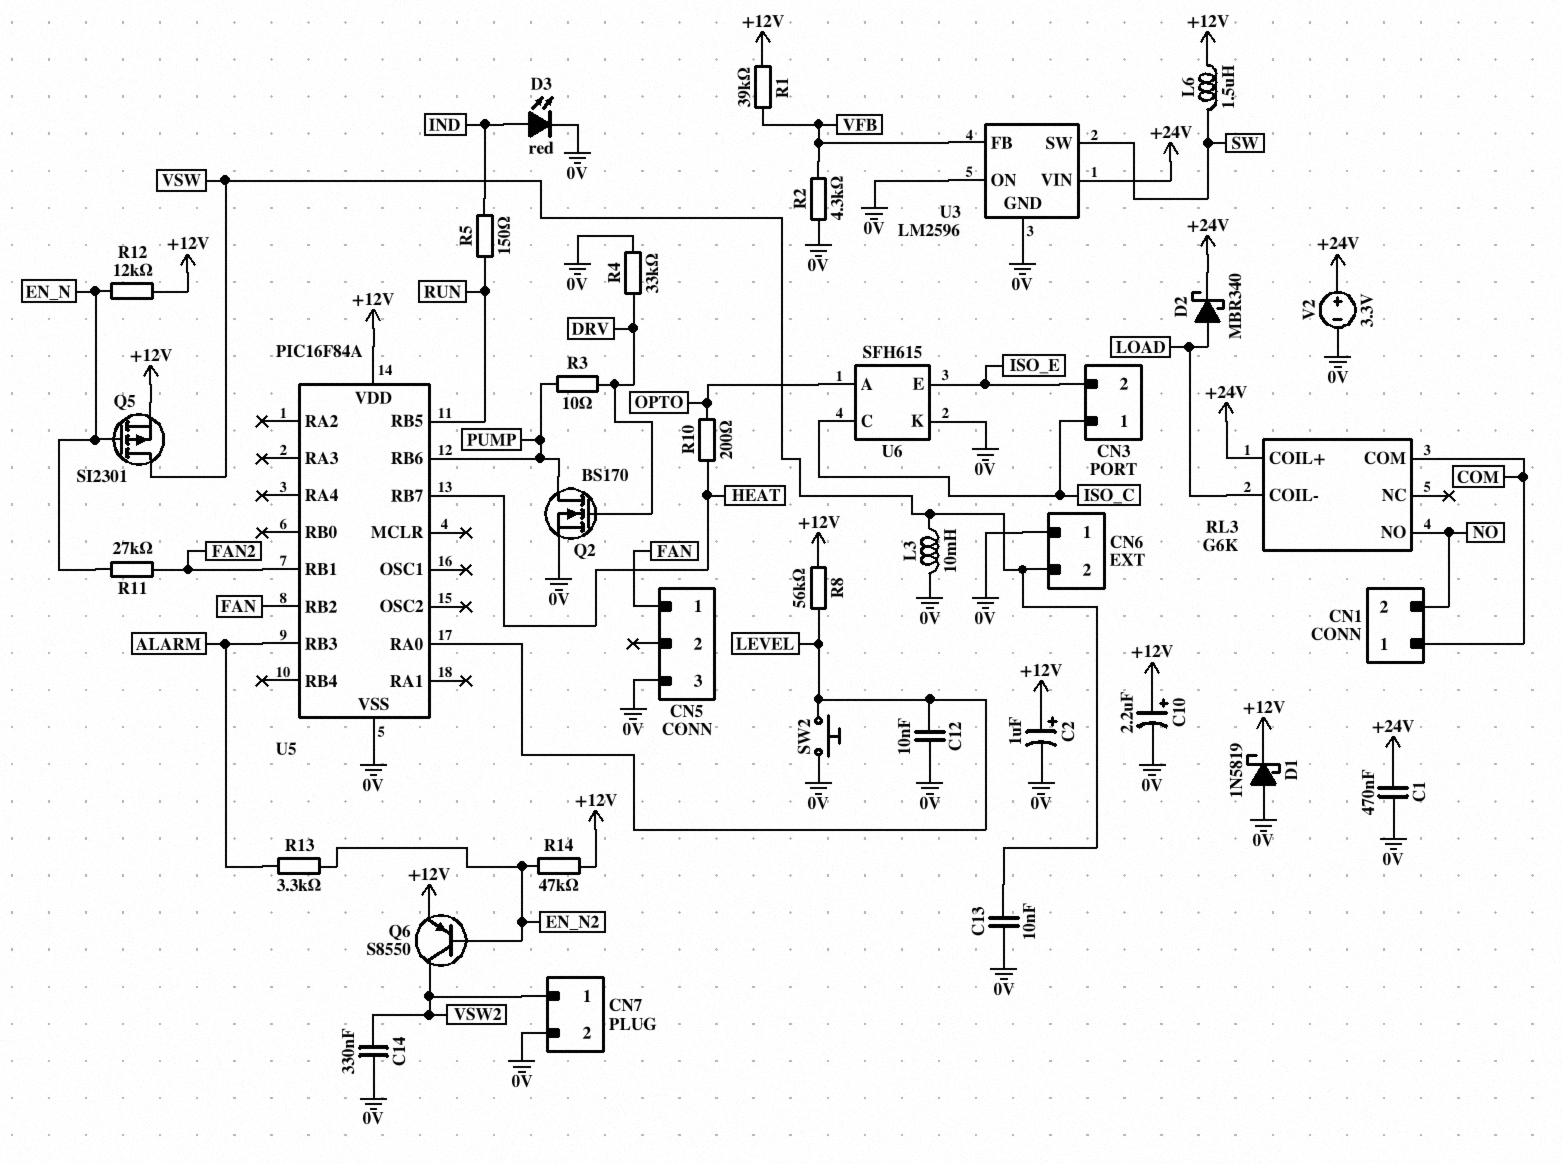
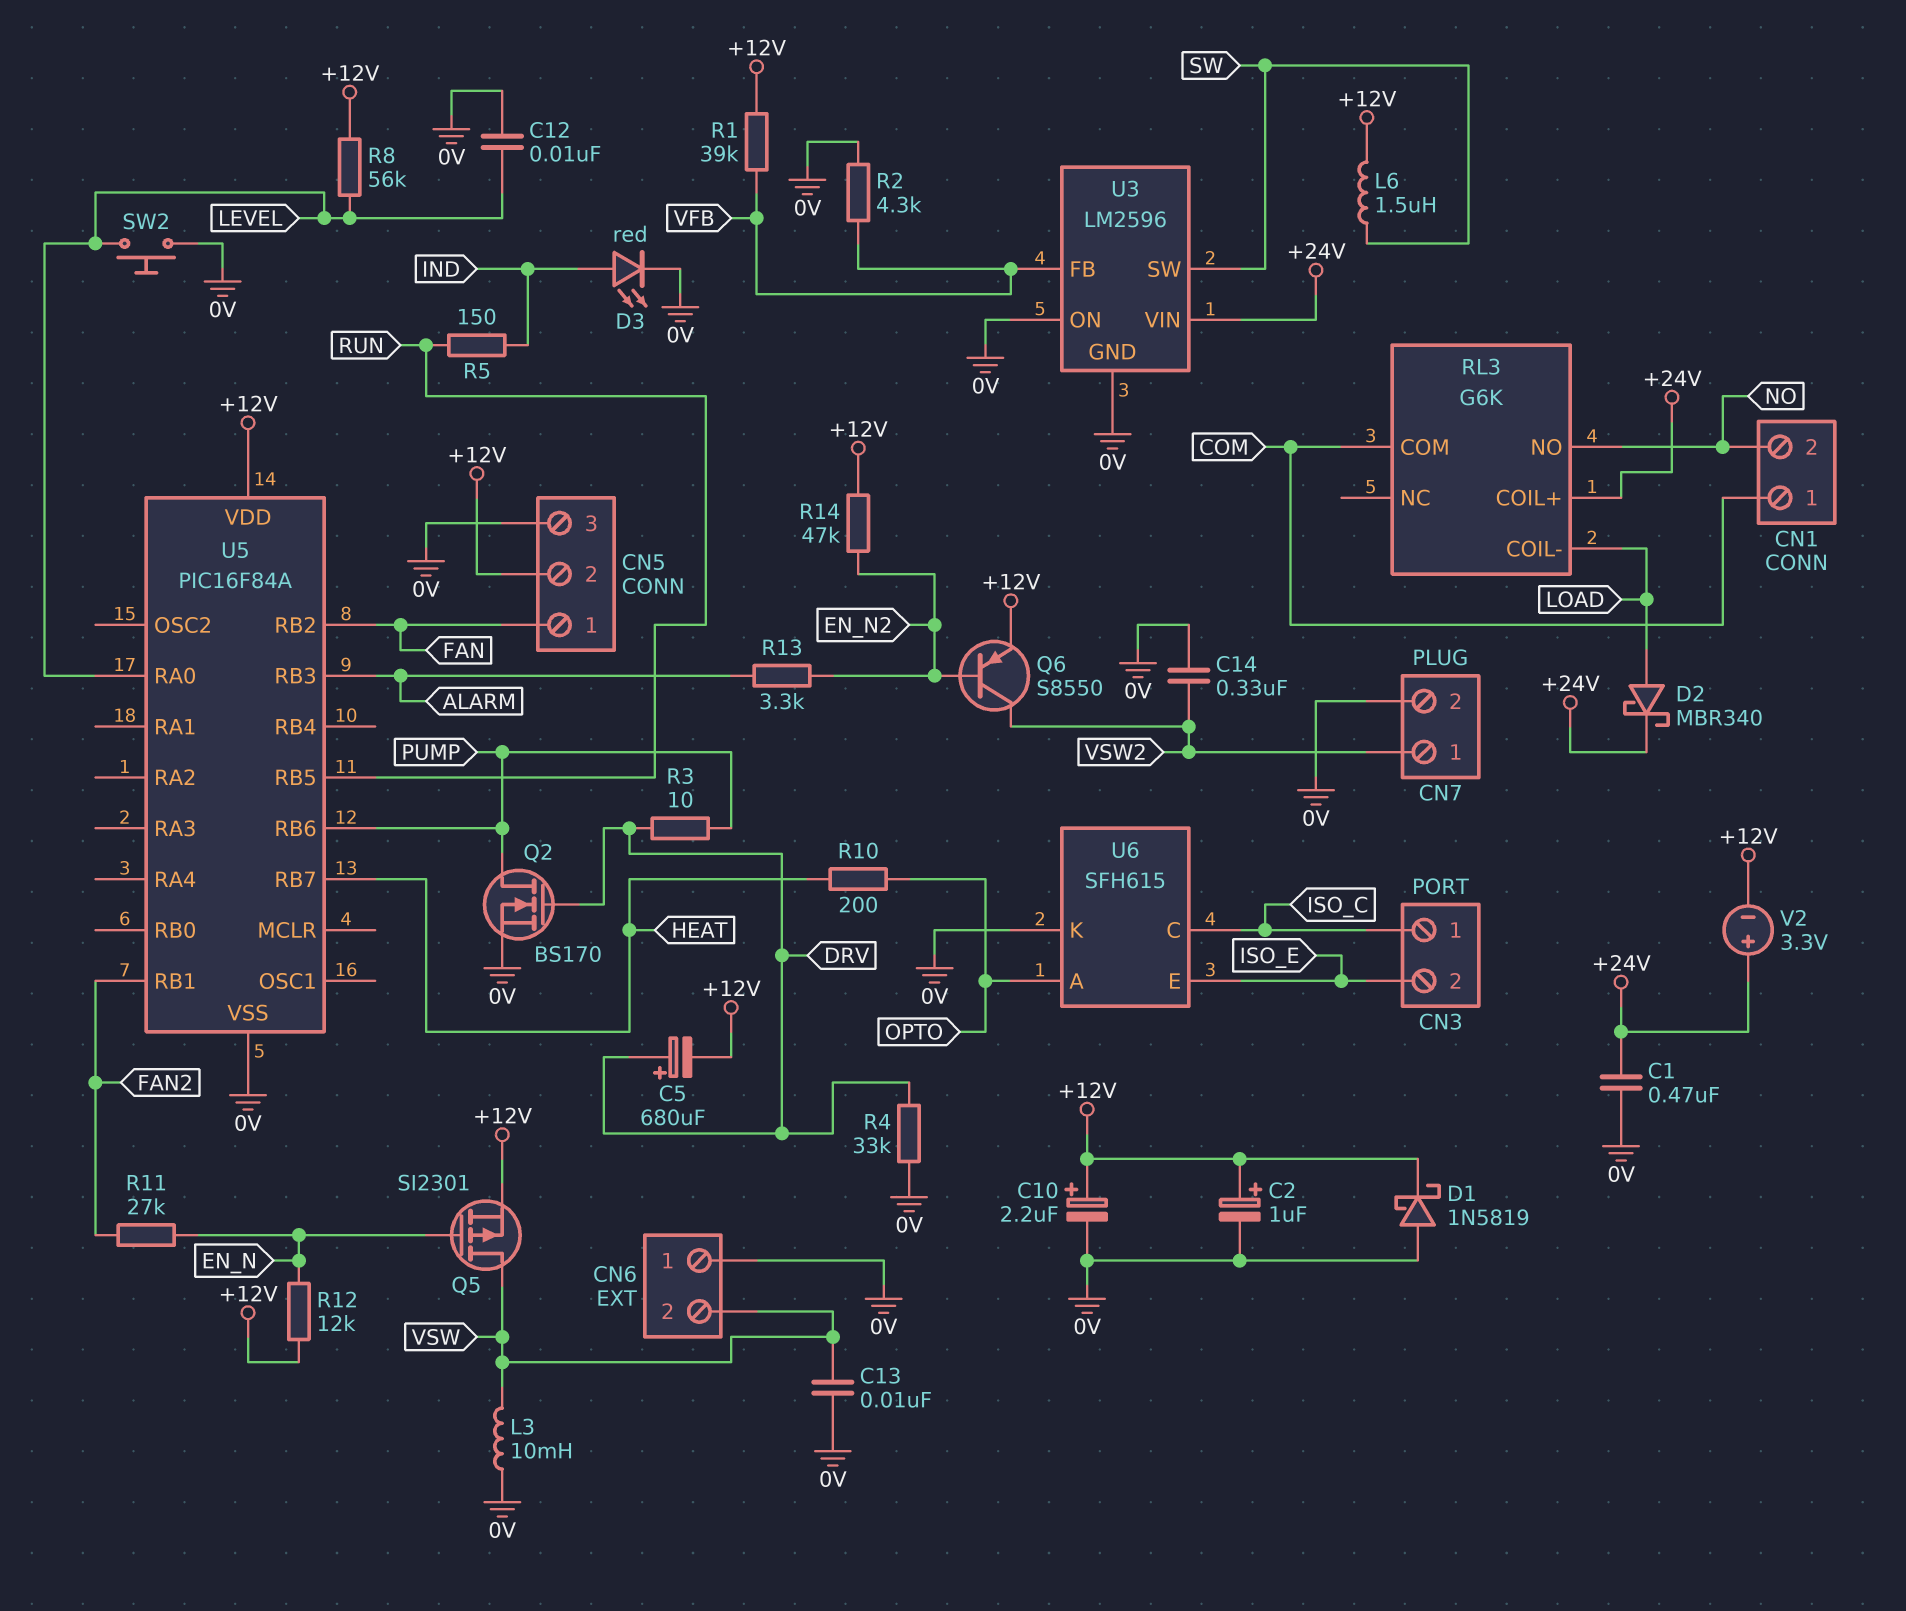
C5: none -> 680uF (plus DRV, minus +12V)
CN5 pin 2: none -> +12V
V2: 3.3V (plus +24V, minus 0V) -> 3.3V (plus +24V, minus +12V)

